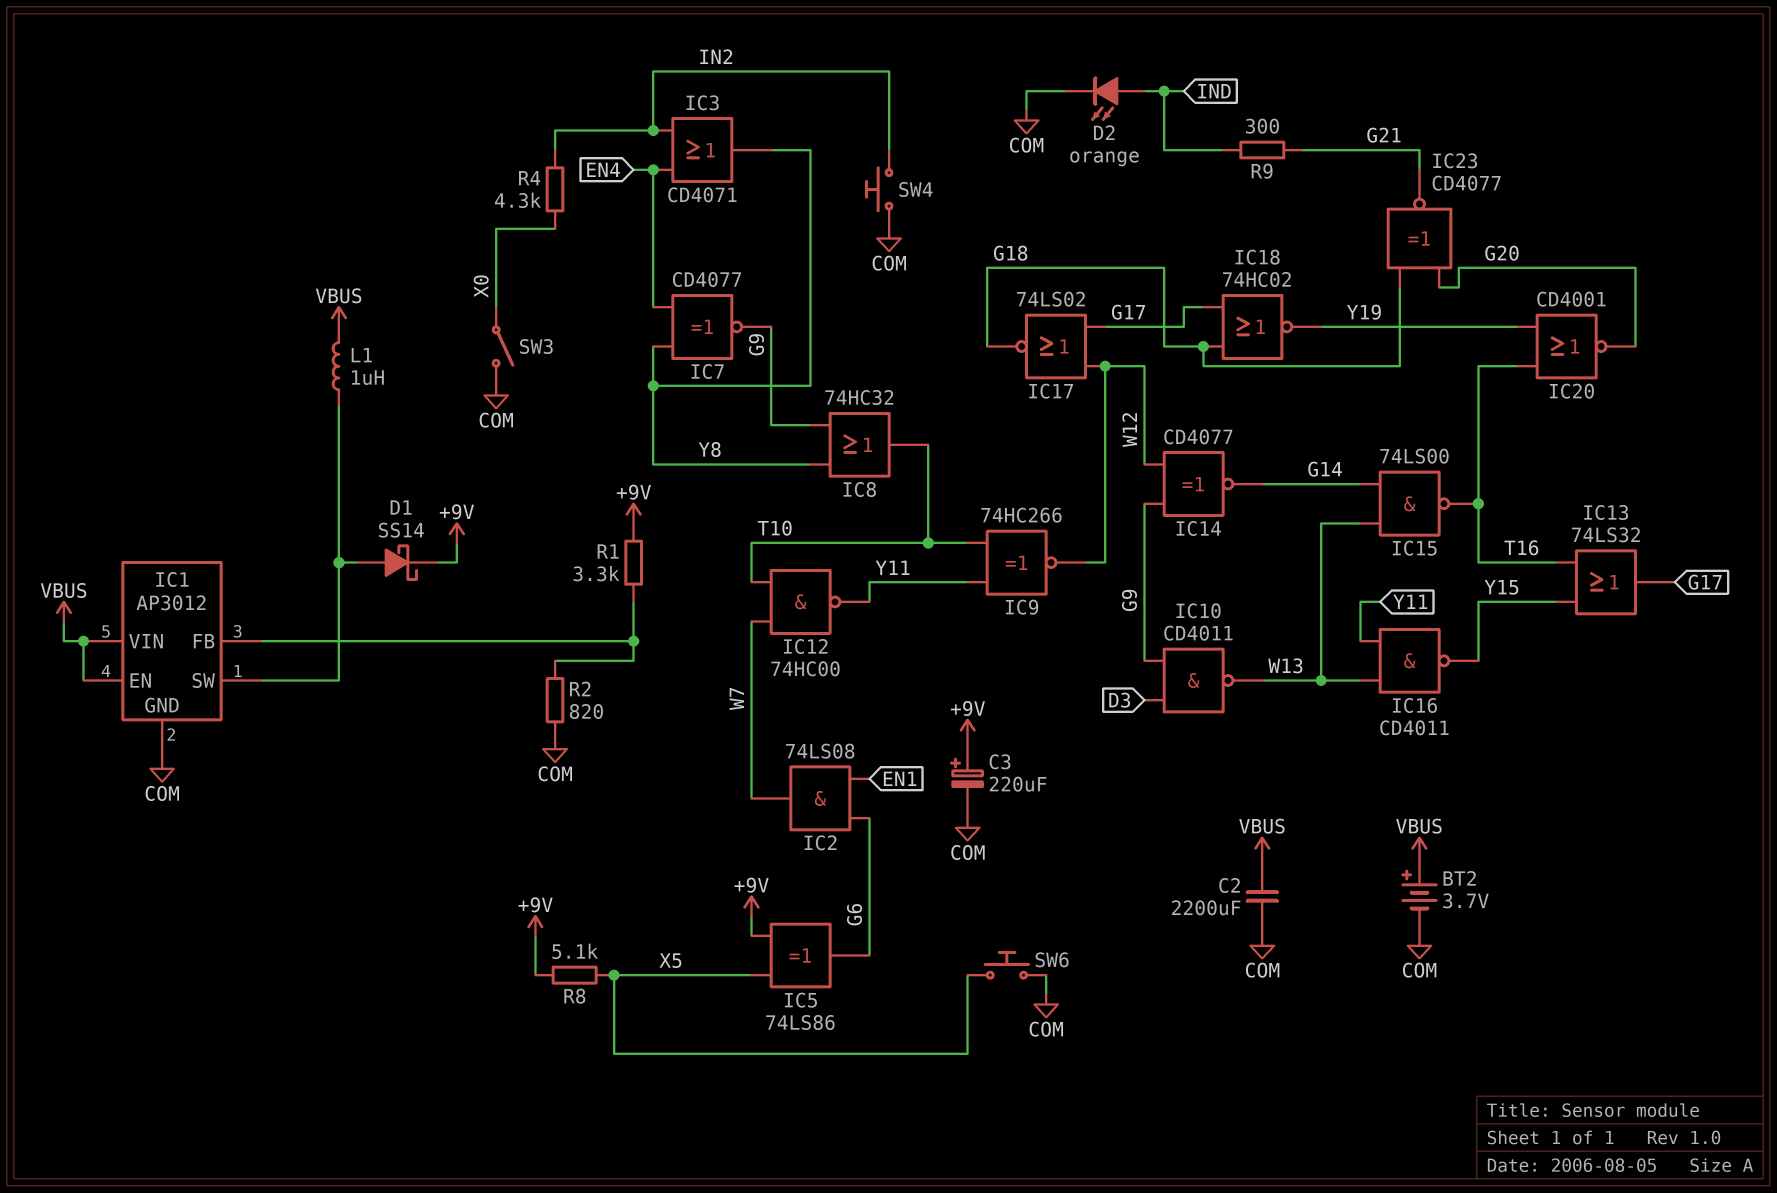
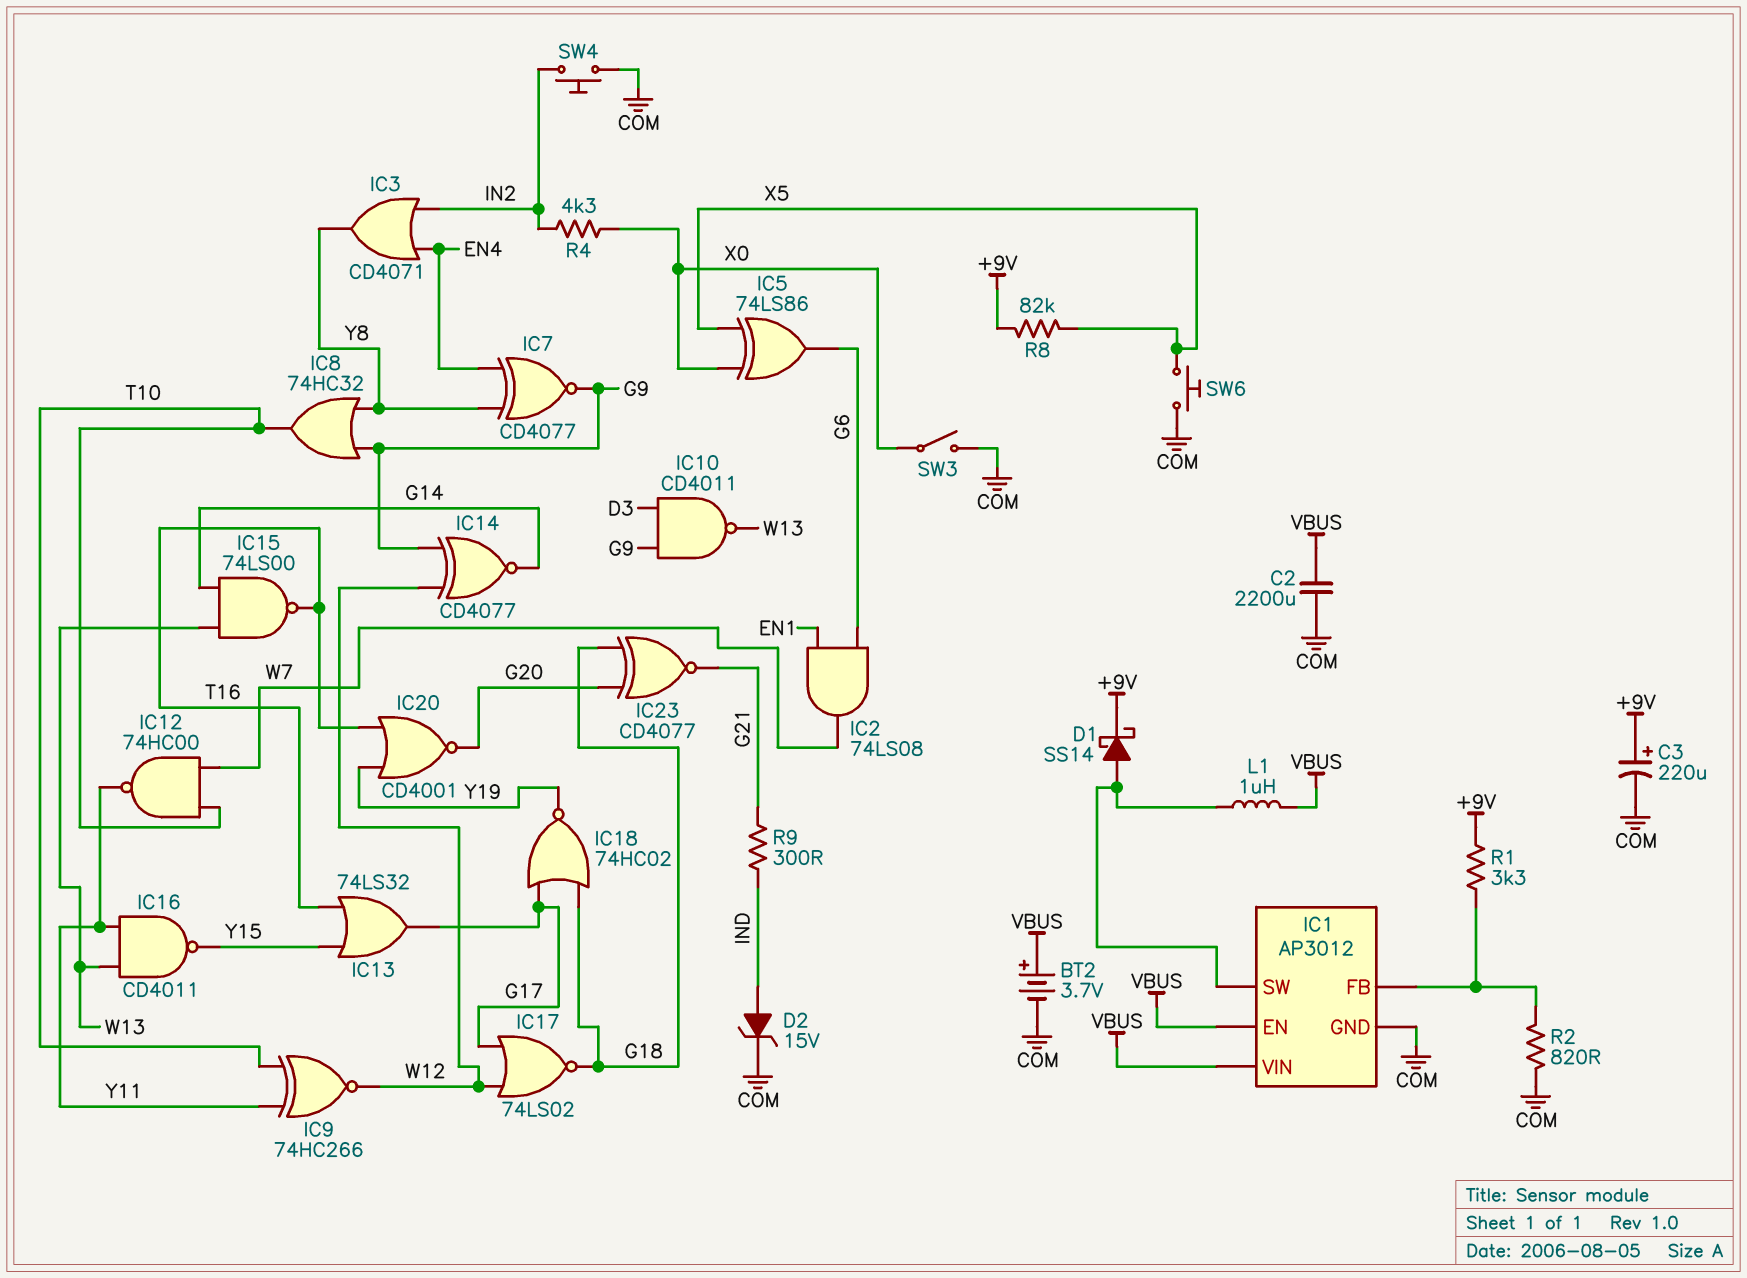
D2: LED orange (A IND, K COM) -> zener 15V (A IND, K COM)
IC5: XOR 74LS86 (in +9V, in X5, out G6) -> XOR 74LS86 (in X0, in X5, out G6)
R8: 5.1k (+9V, X5) -> 82k (+9V, X5)

